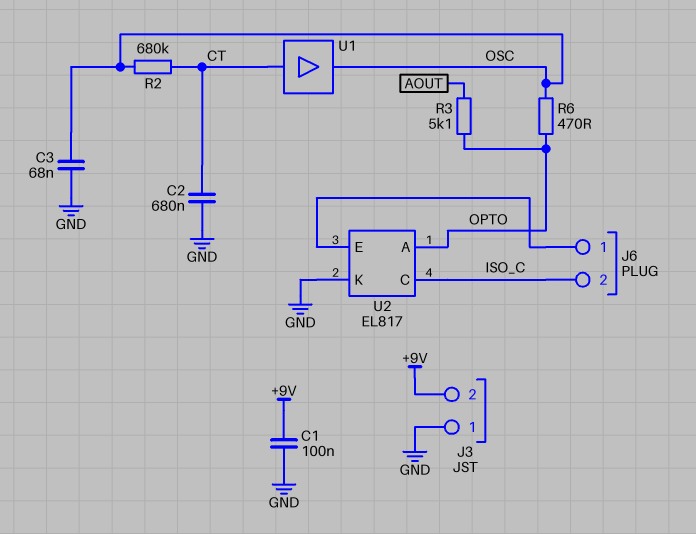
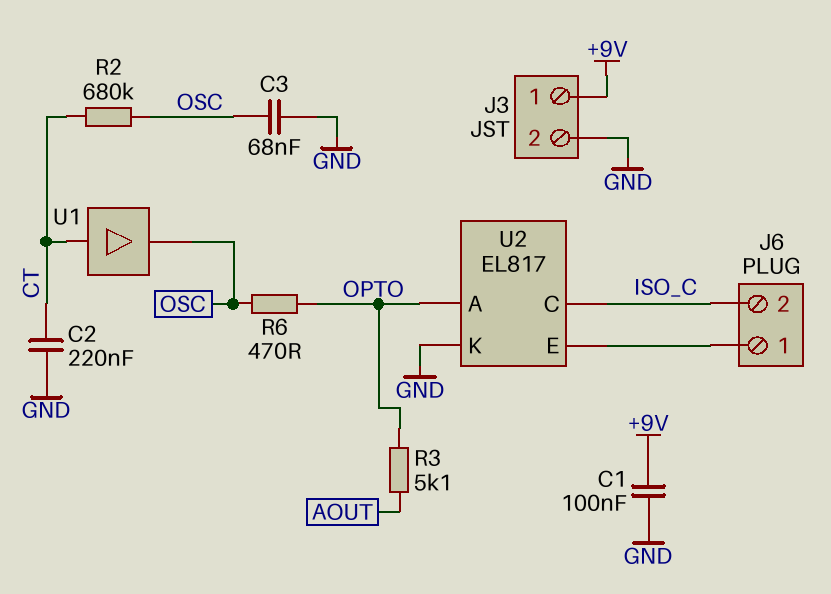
C2: 680nF (CT, GND) -> 220nF (CT, GND)
J3 pin 1: GND -> +9V
J3 pin 2: +9V -> GND

